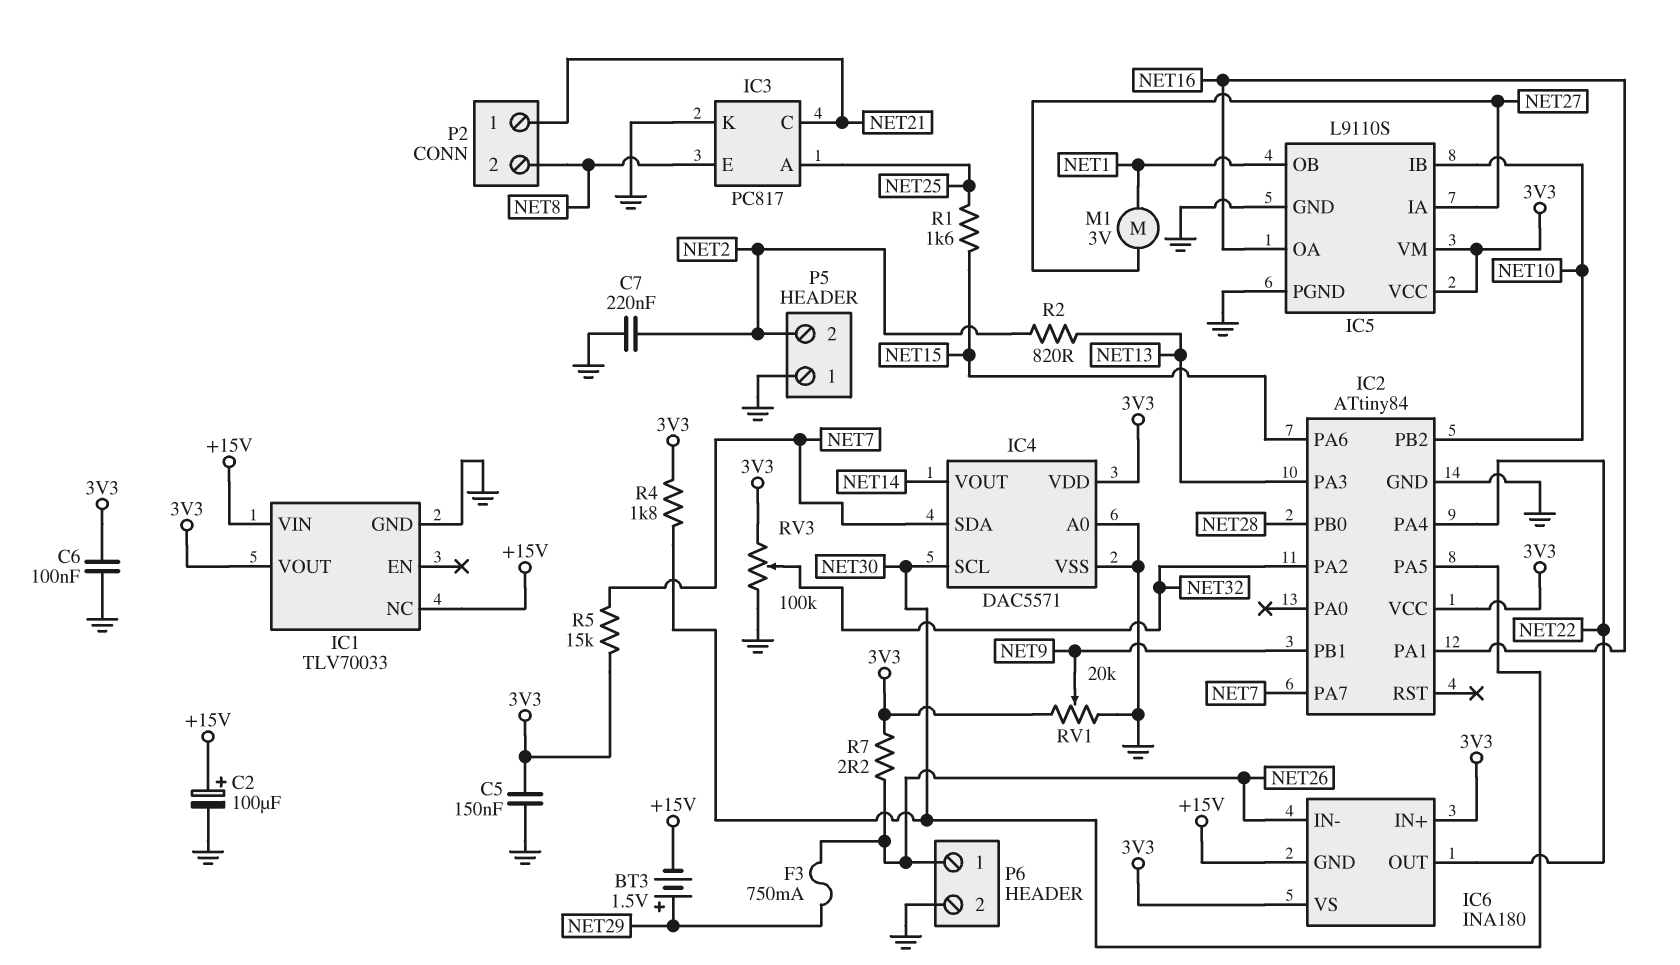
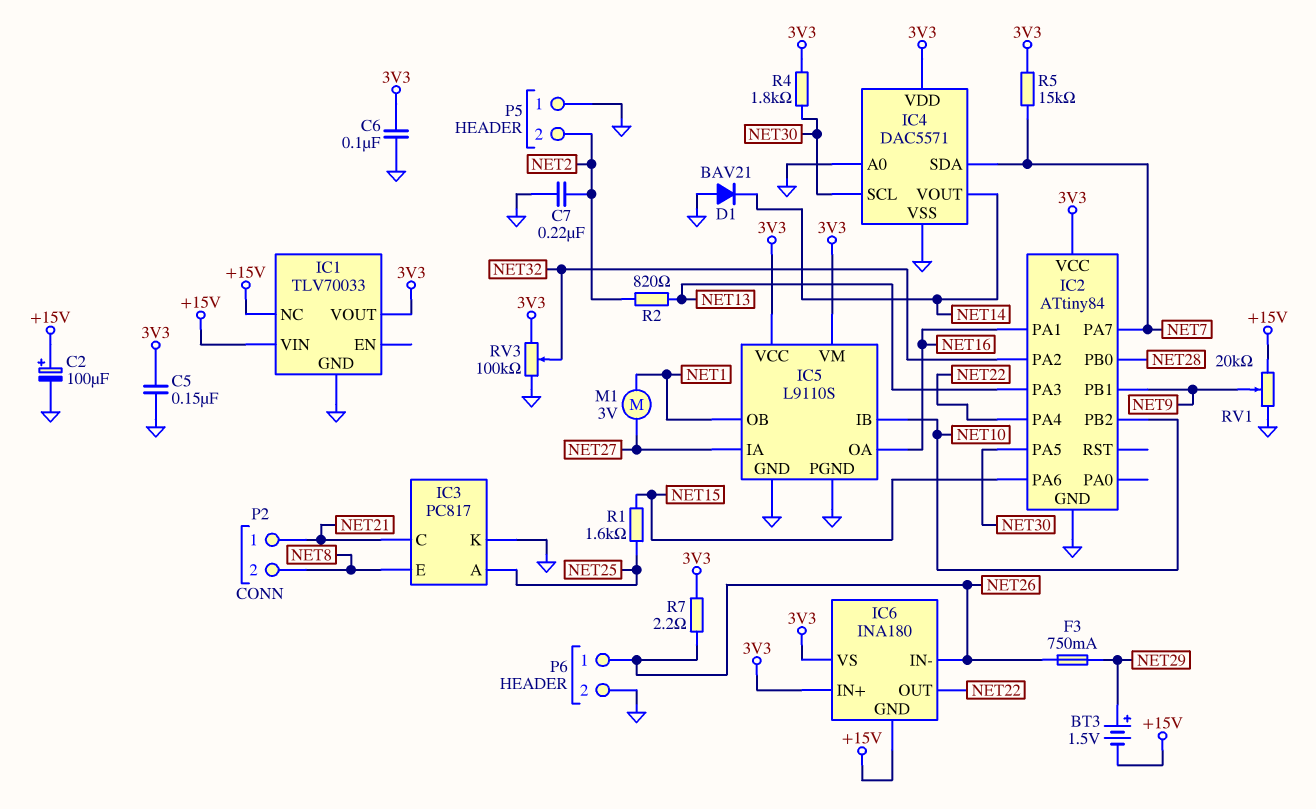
D1: none -> diode BAV21 (A GND, K NET14)
RV1: 20k (3V3, GND, wiper NET9) -> 20k (+15V, GND, wiper NET9)

